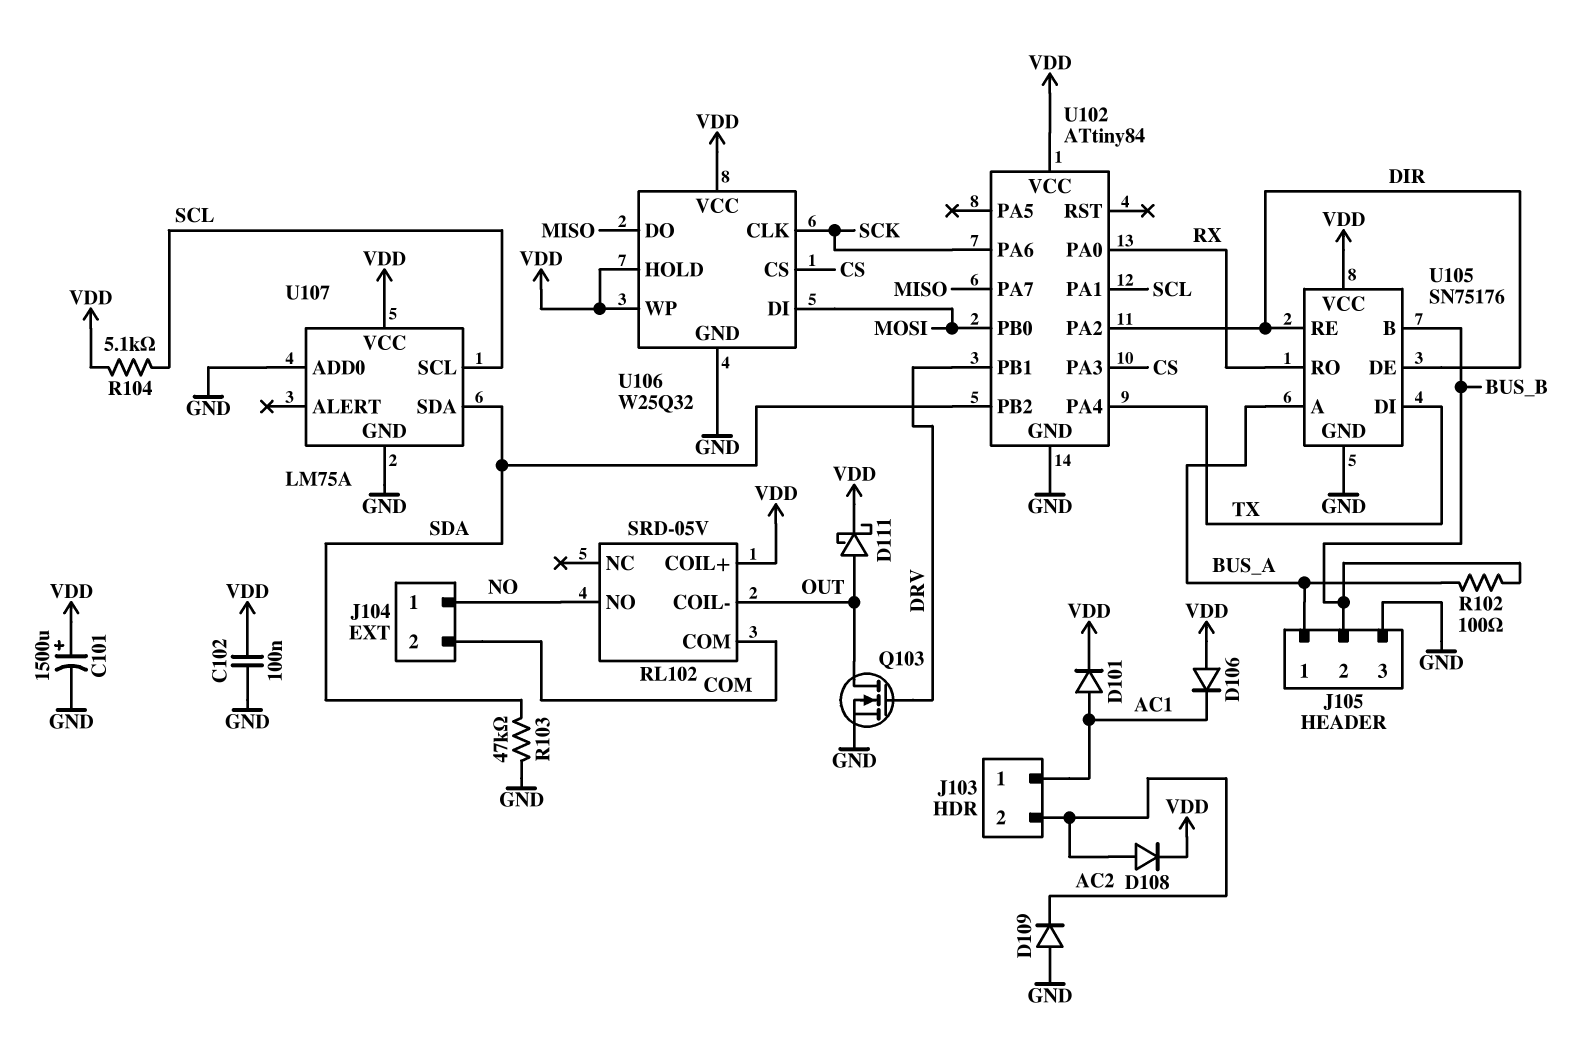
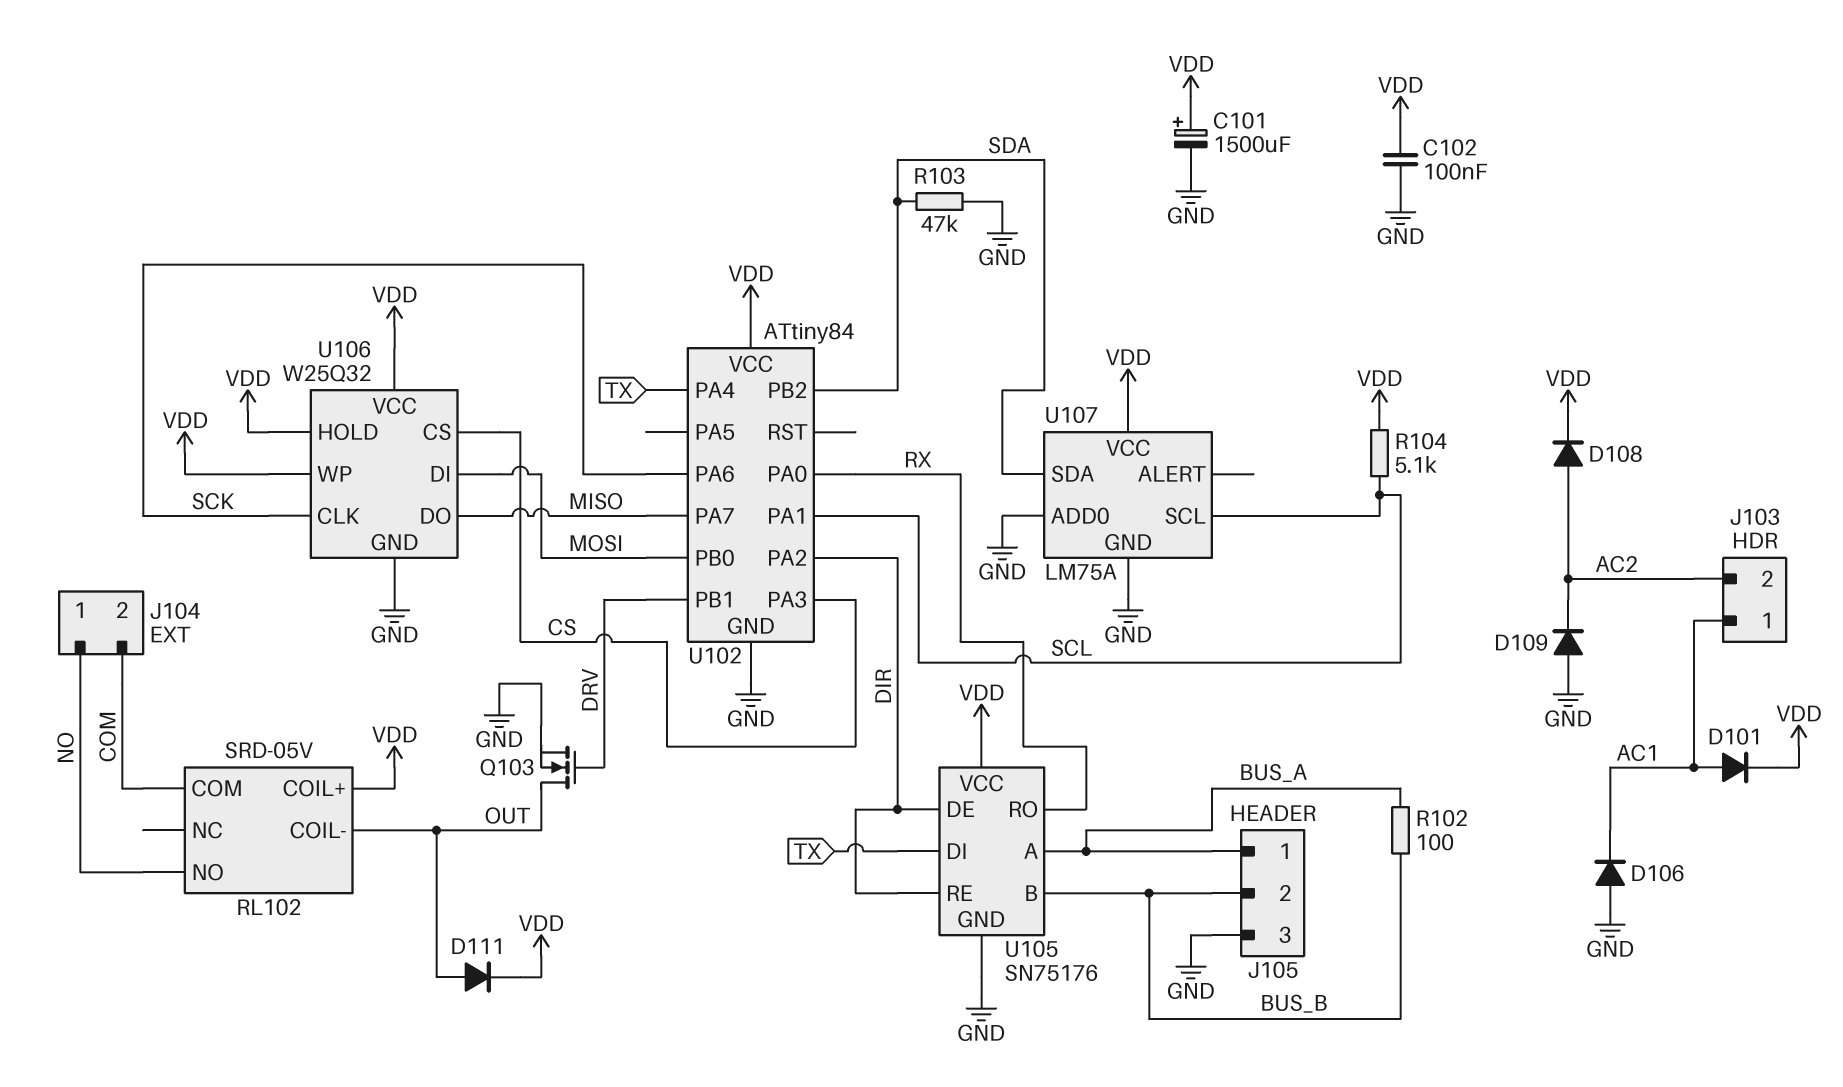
D106: diode (A VDD, K AC1) -> diode (A GND, K AC1)
D111: schottky (A OUT, K VDD) -> diode (A OUT, K VDD)

